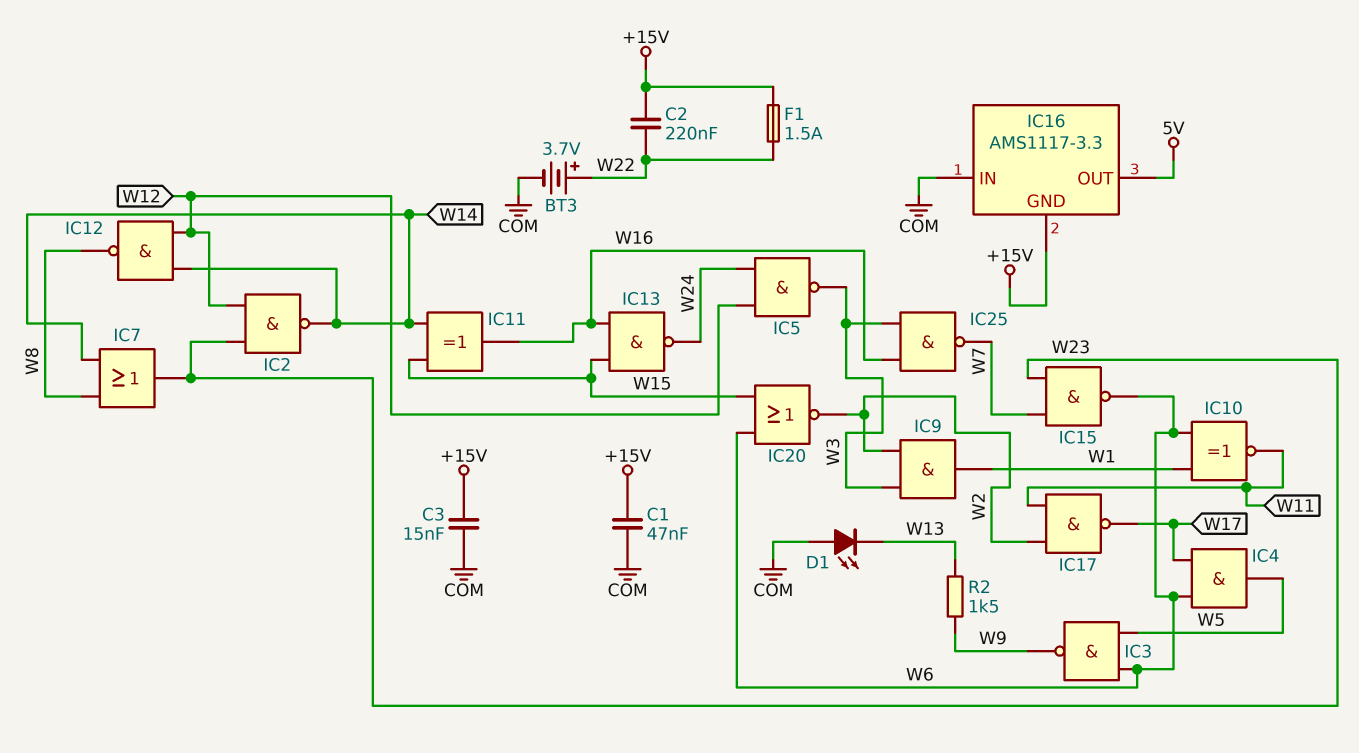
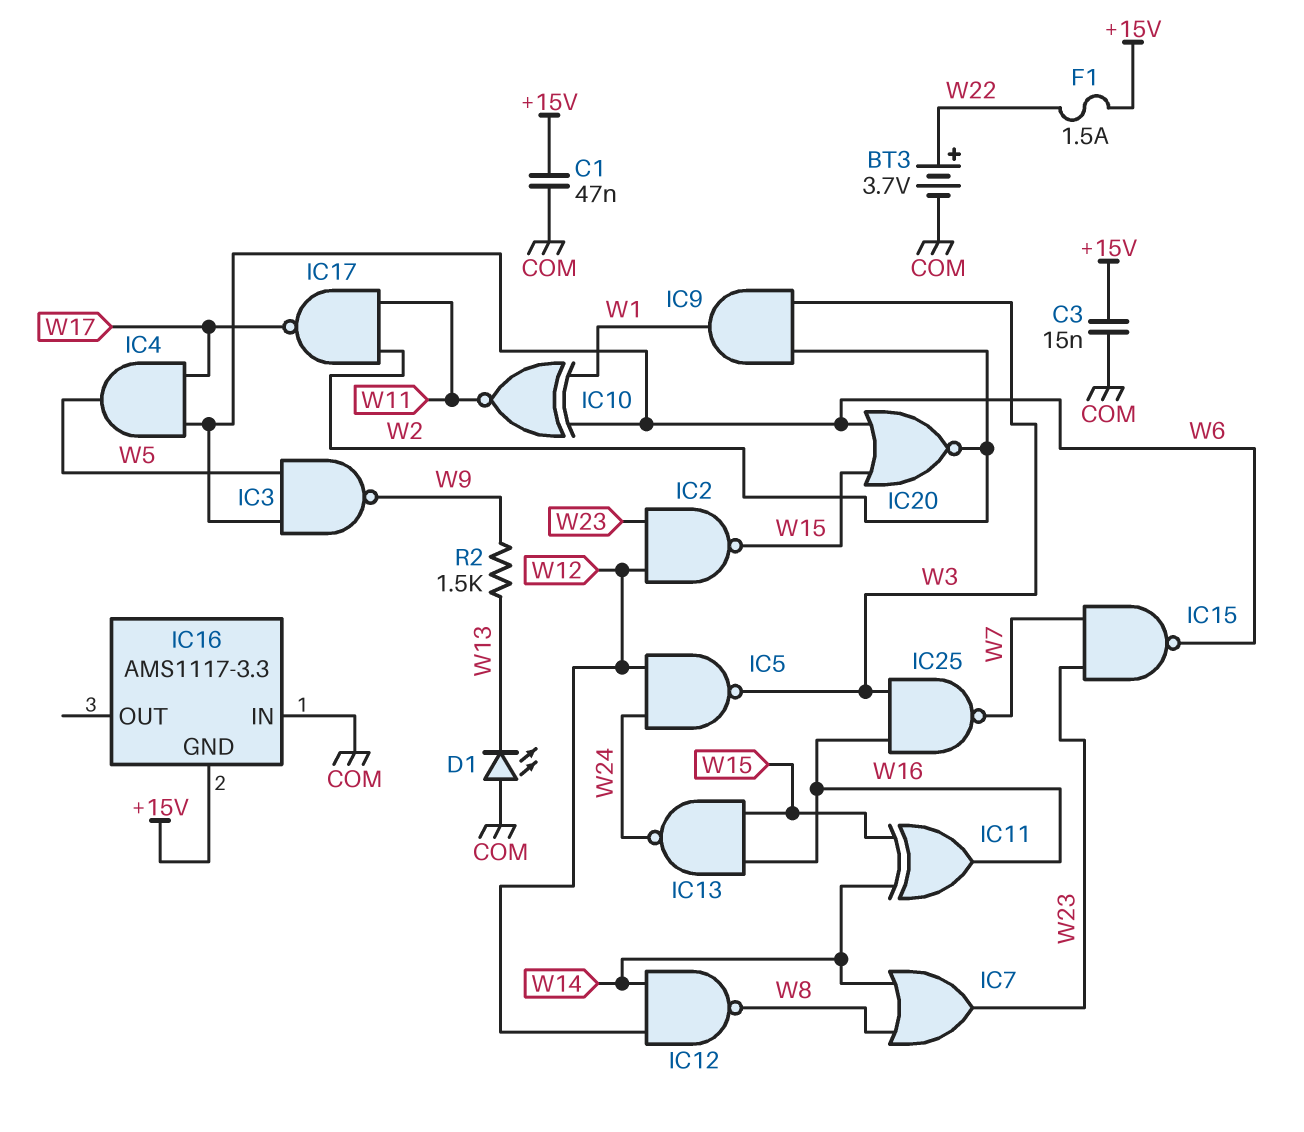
C2: 220nF (+15V, W22) -> none
IC2: NAND (in W12, in W23, out W14) -> NAND (in W12, in W23, out W15)
IC16 pin OUT: 5V -> none

